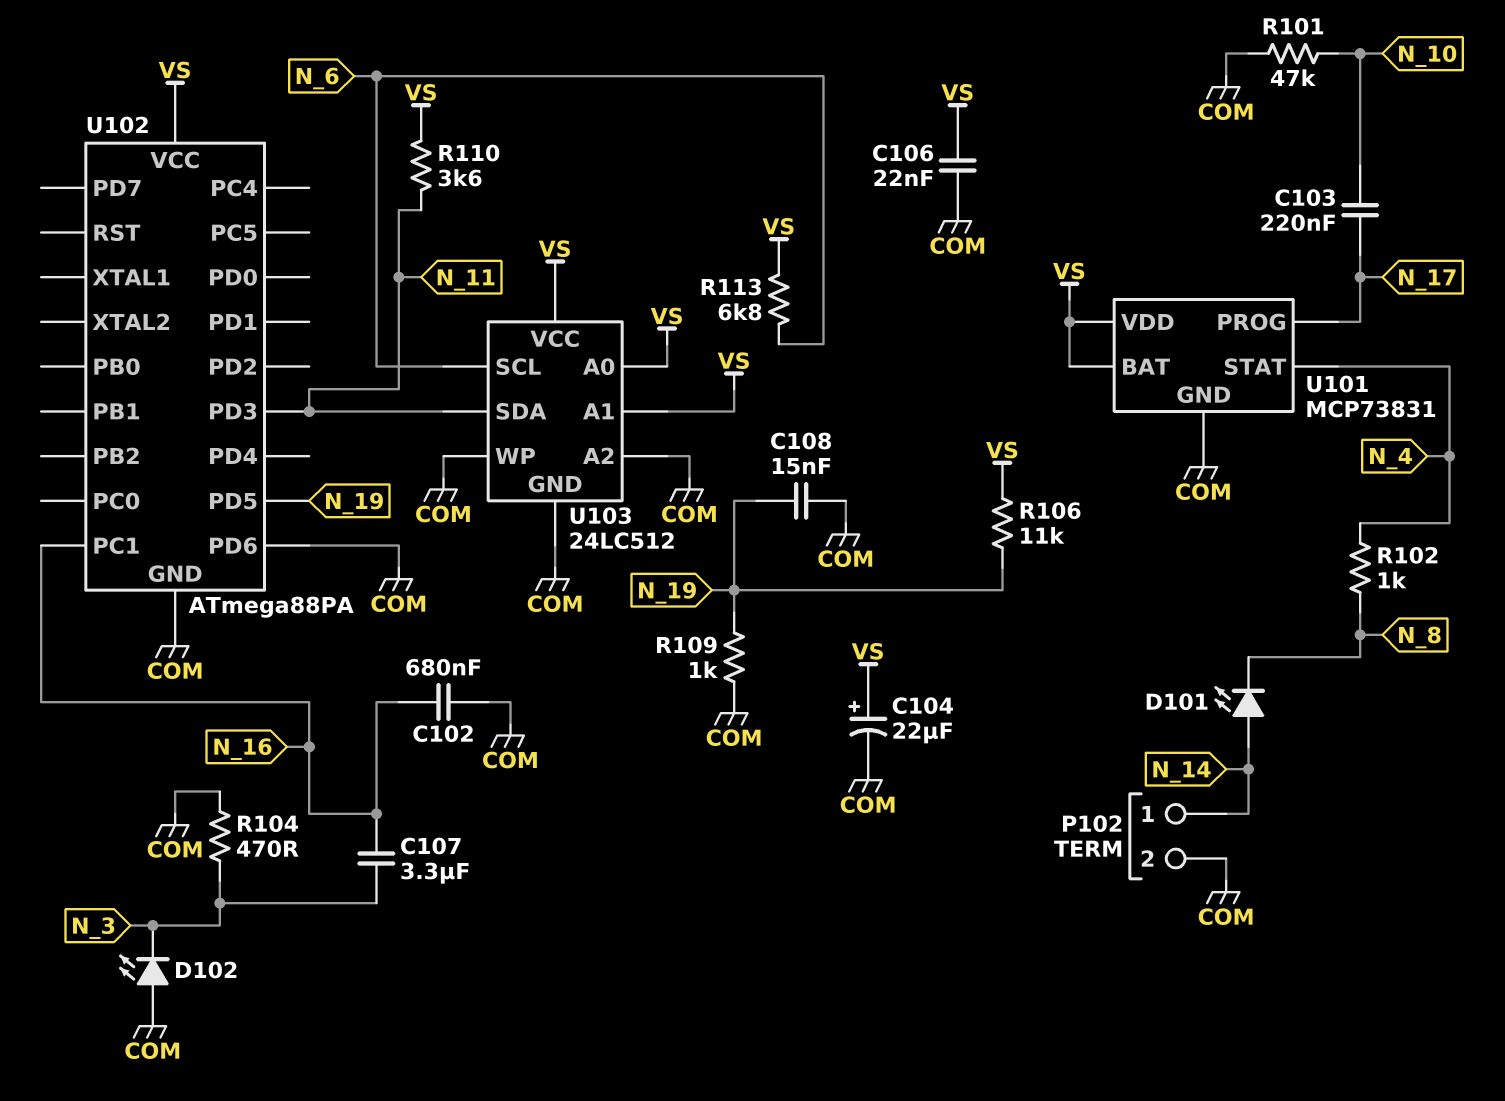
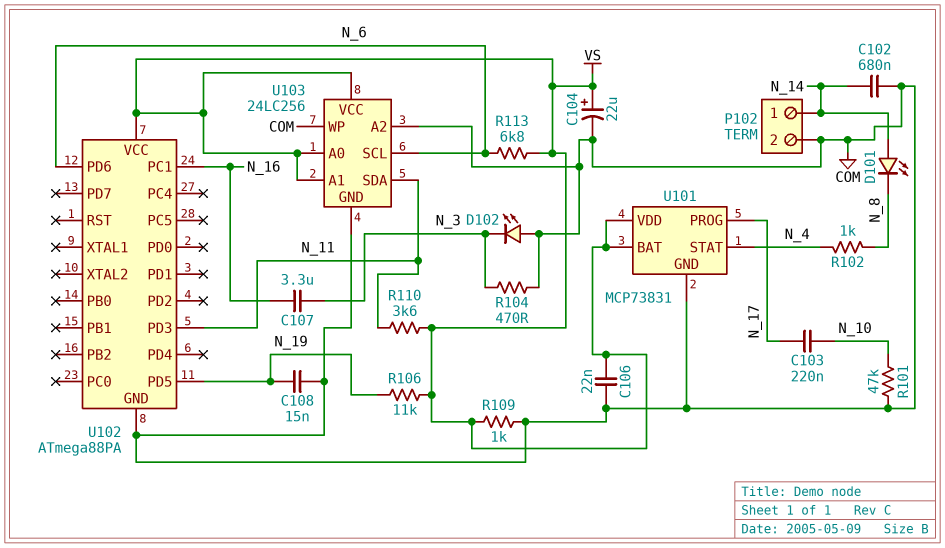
C102: 680nF (COM, N_16) -> 680nF (COM, N_14)
R109: 1k (COM, N_19) -> 1k (COM, VS)
U102 pin PD6: COM -> N_6
U103: 24LC512 -> 24LC256

